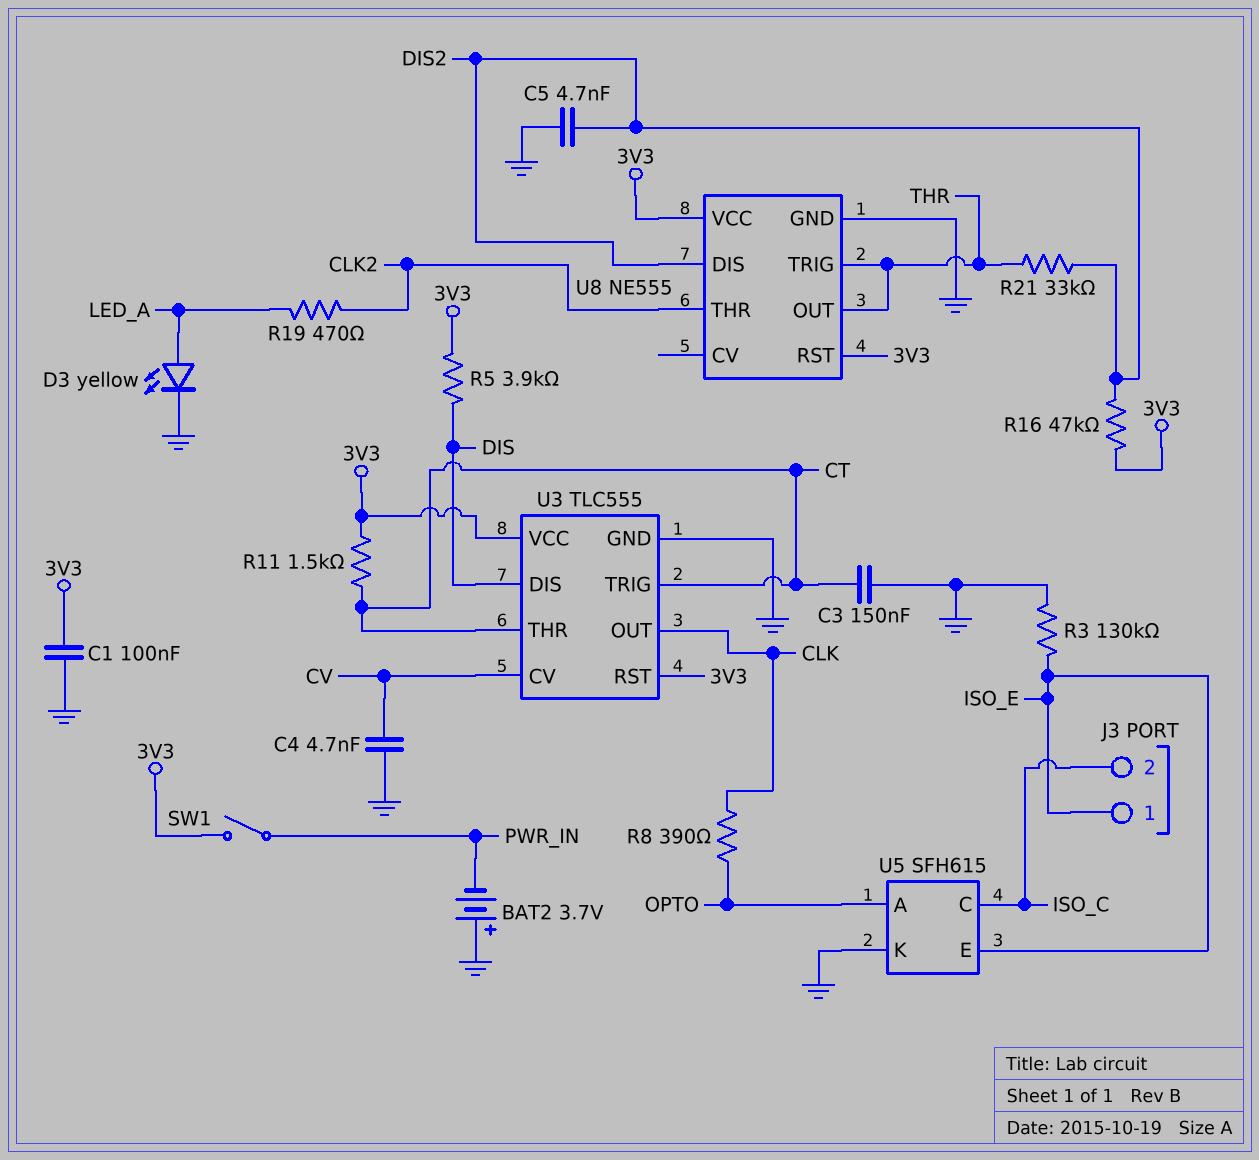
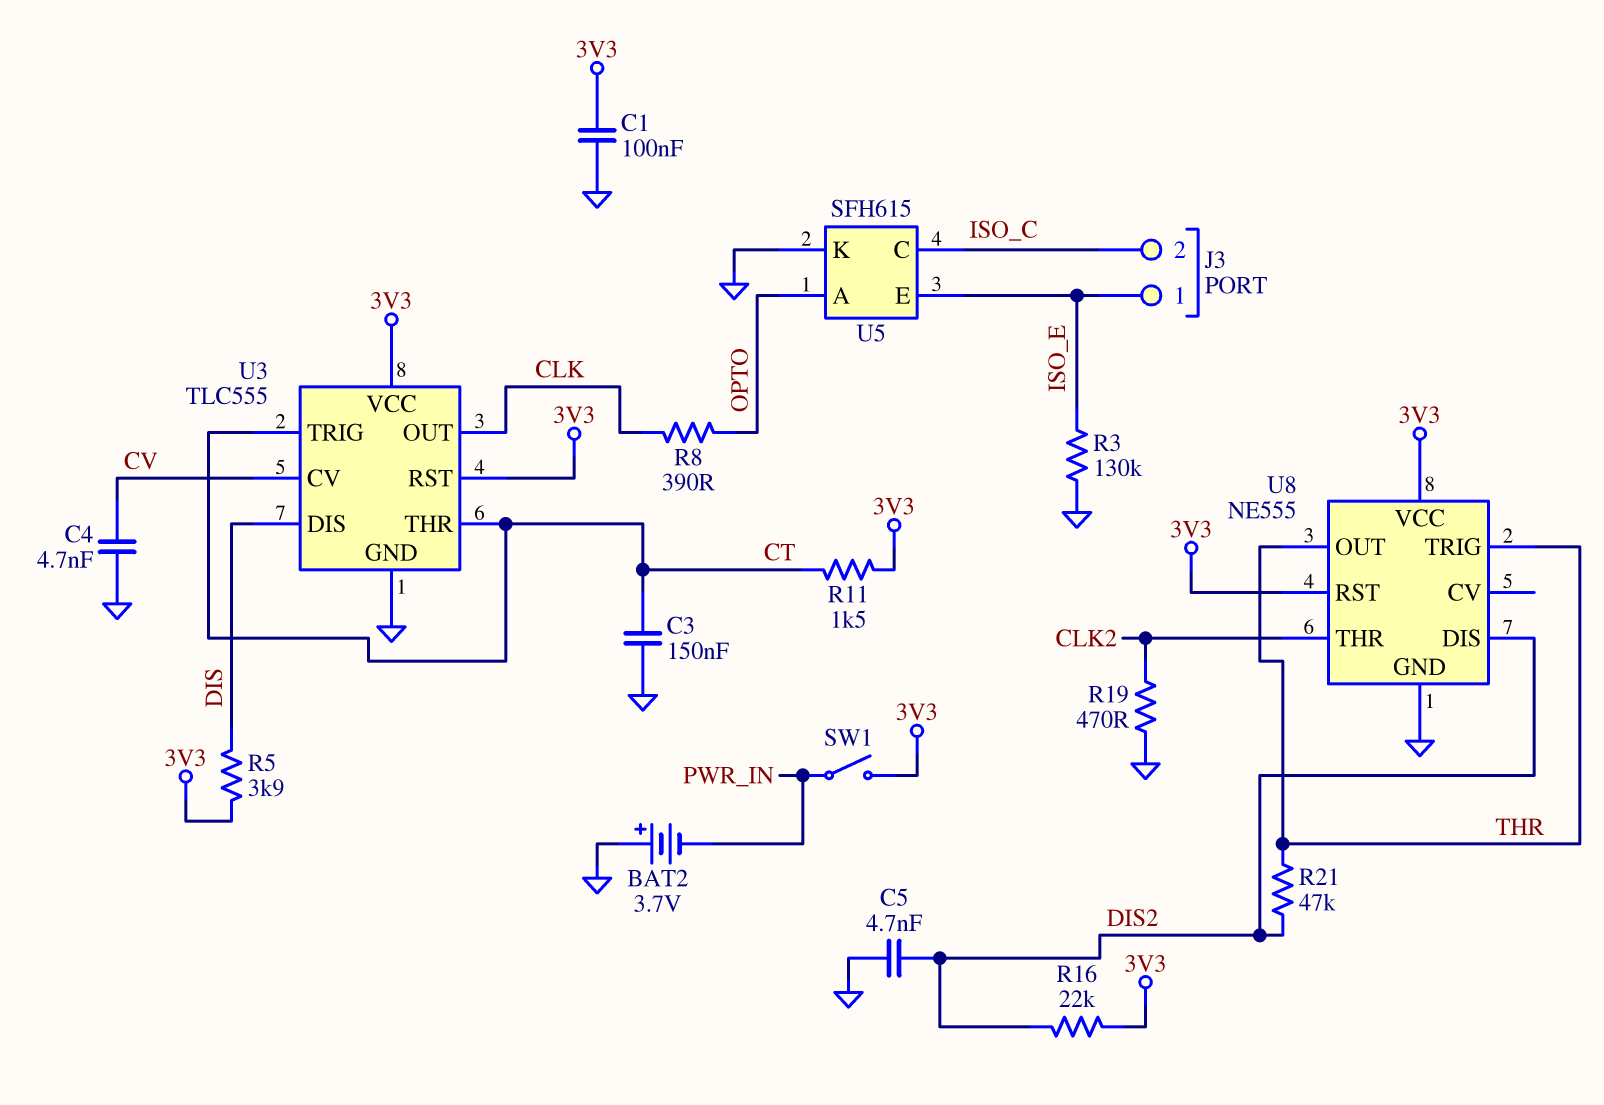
D3: LED yellow (A LED_A, K GND) -> none
R16: 47k (3V3, DIS2) -> 22k (3V3, DIS2)
R19: 470 (CLK2, LED_A) -> 470 (CLK2, GND)
R21: 33k (DIS2, THR) -> 47k (DIS2, THR)

